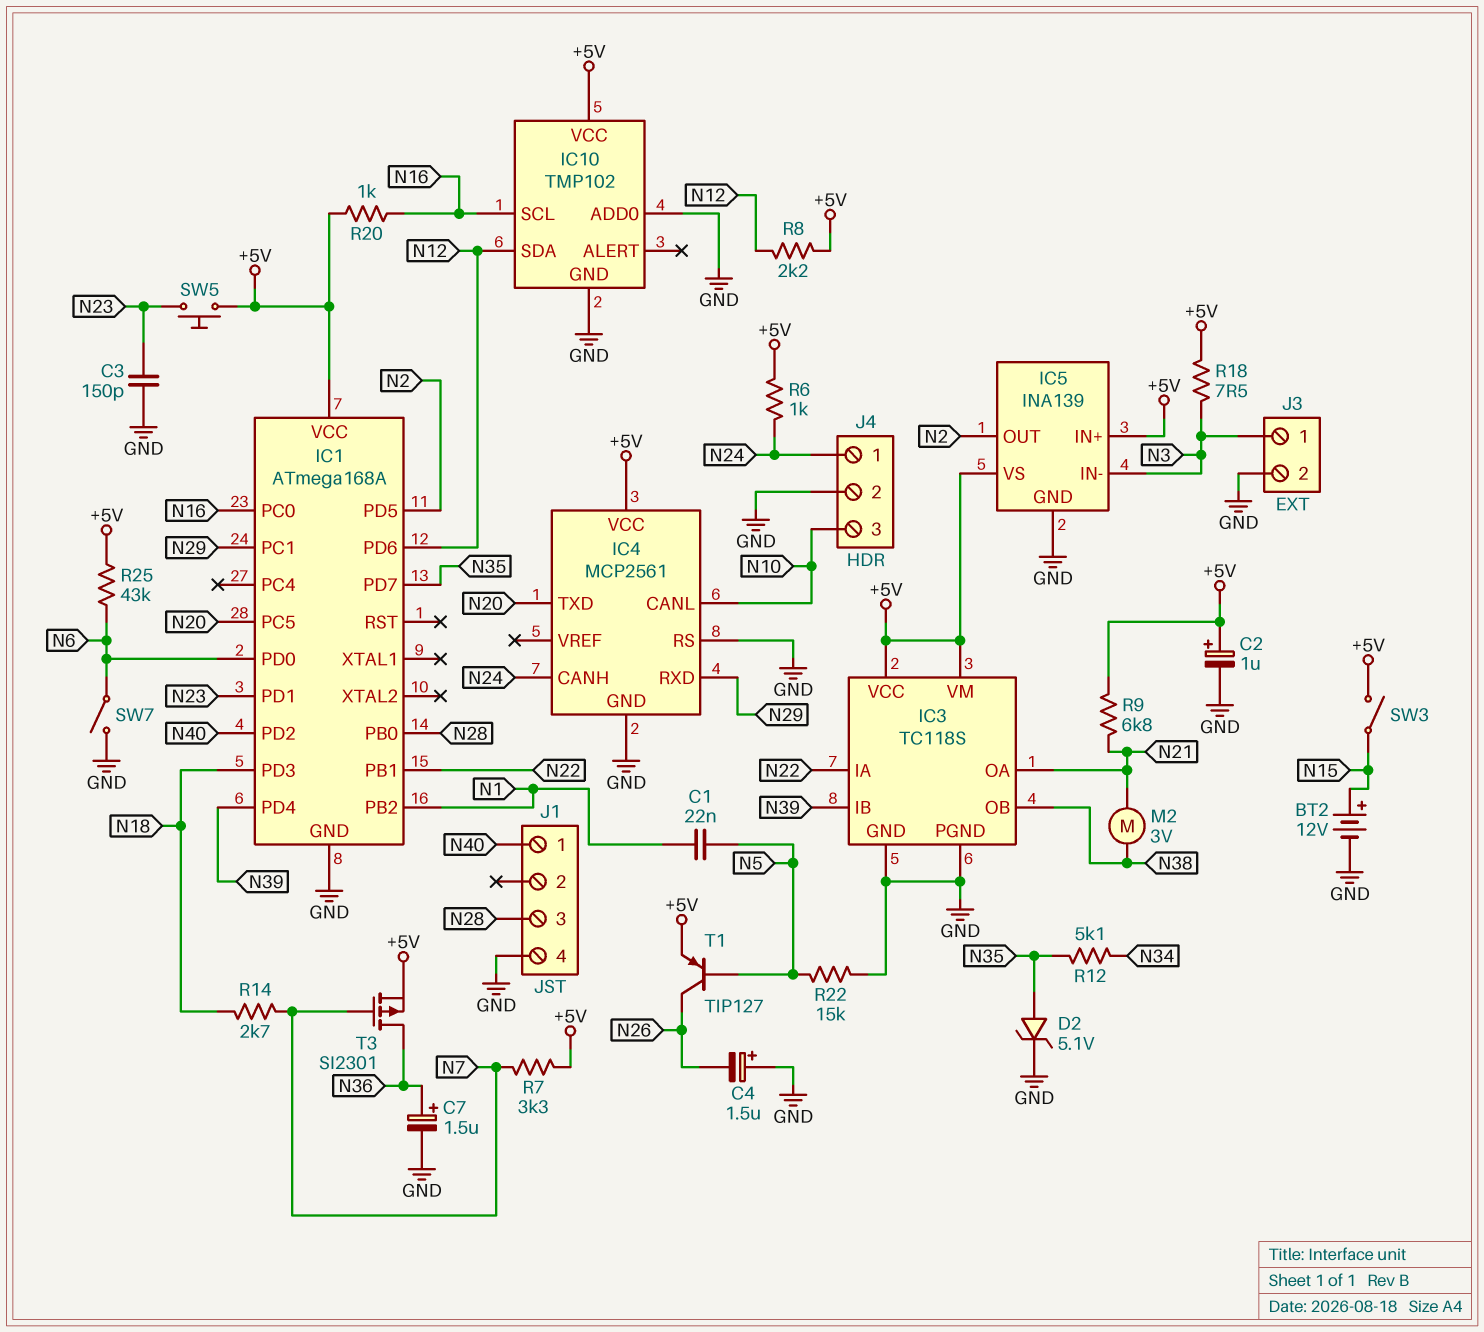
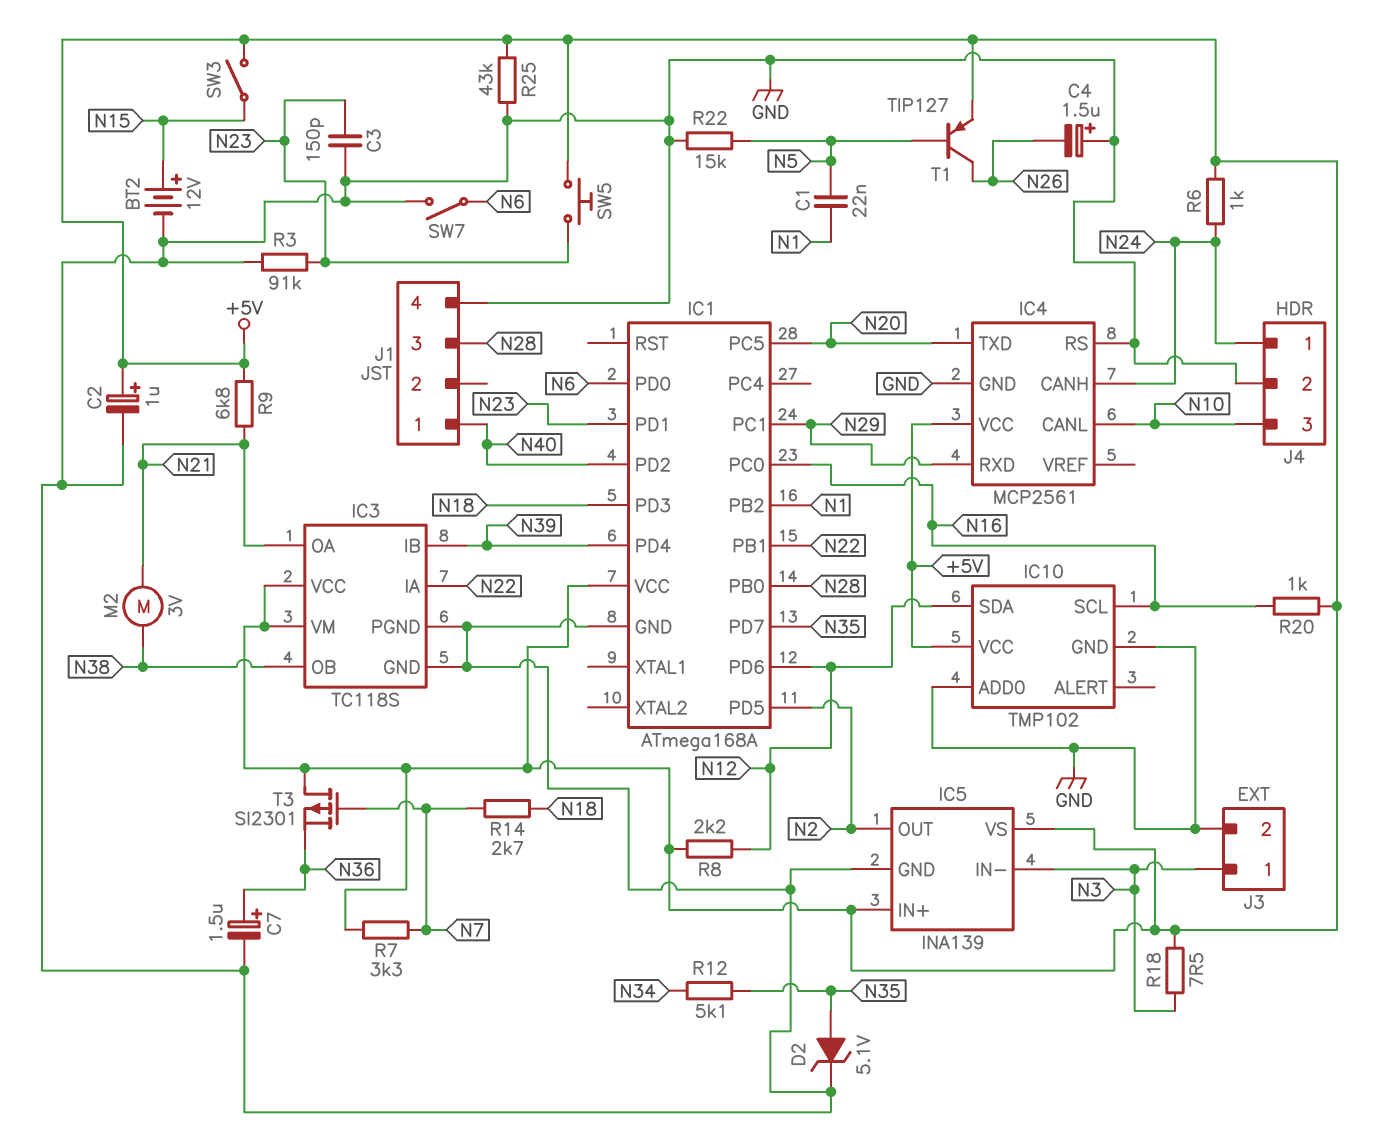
R3: none -> 91k (GND, N23)
R25: 43k (+5V, N6) -> 43k (+5V, GND)
T3: PMOS SI2301 (G N7, D N36, S +5V) -> PMOS SI2301 (G N7, D +5V, S N36)

